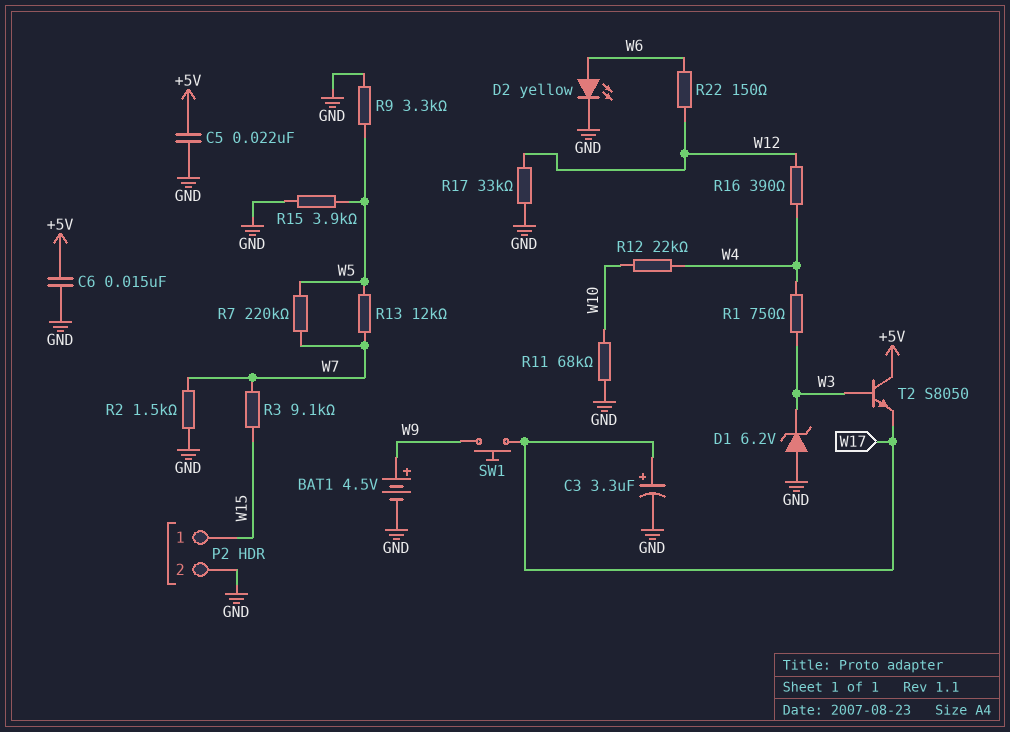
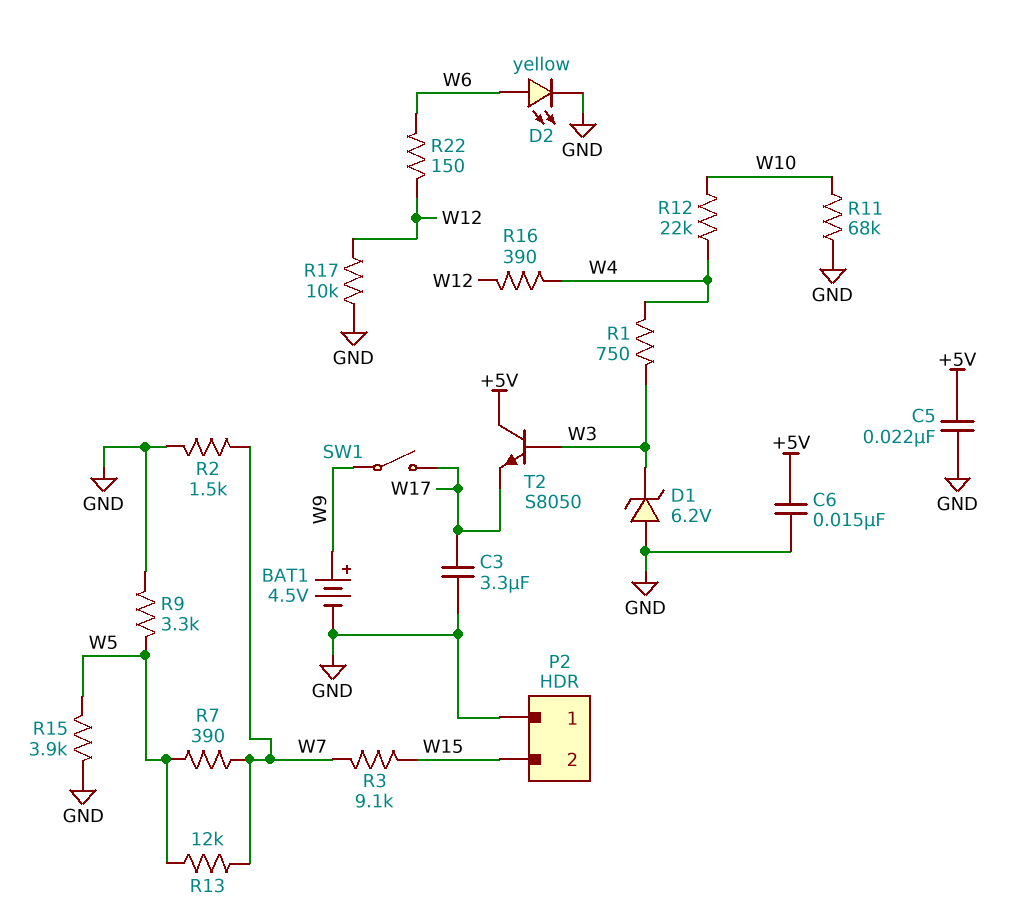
C3: 3.3uF (plus W17, minus GND) -> 3.3uF (GND, W17)
P2 pin 1: W15 -> GND
P2 pin 2: GND -> W15
R7: 220k (W5, W7) -> 390 (W5, W7)
R17: 33k (GND, W12) -> 10k (GND, W12)
SW1: button (W9, W17) -> switch (W9, W17)

